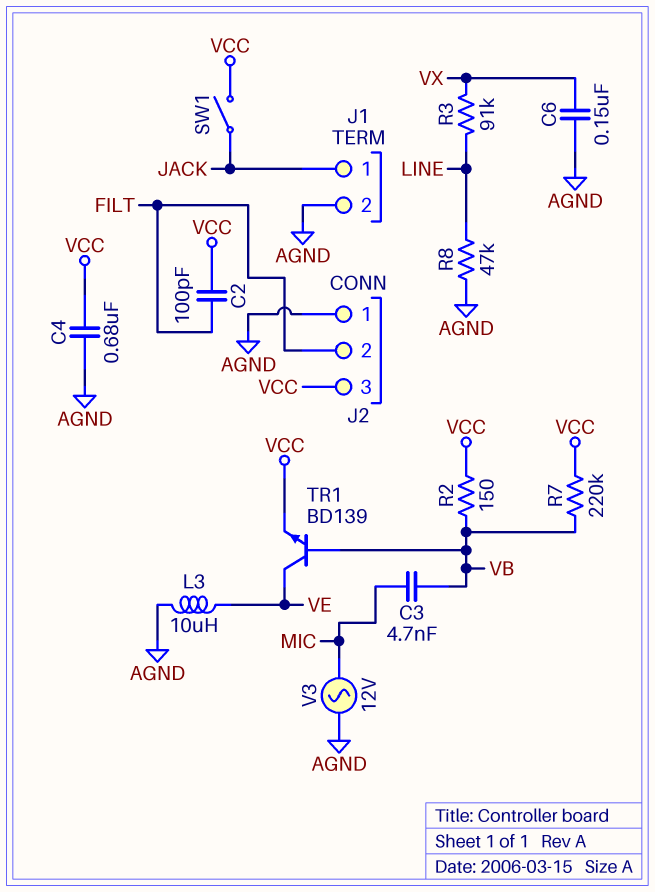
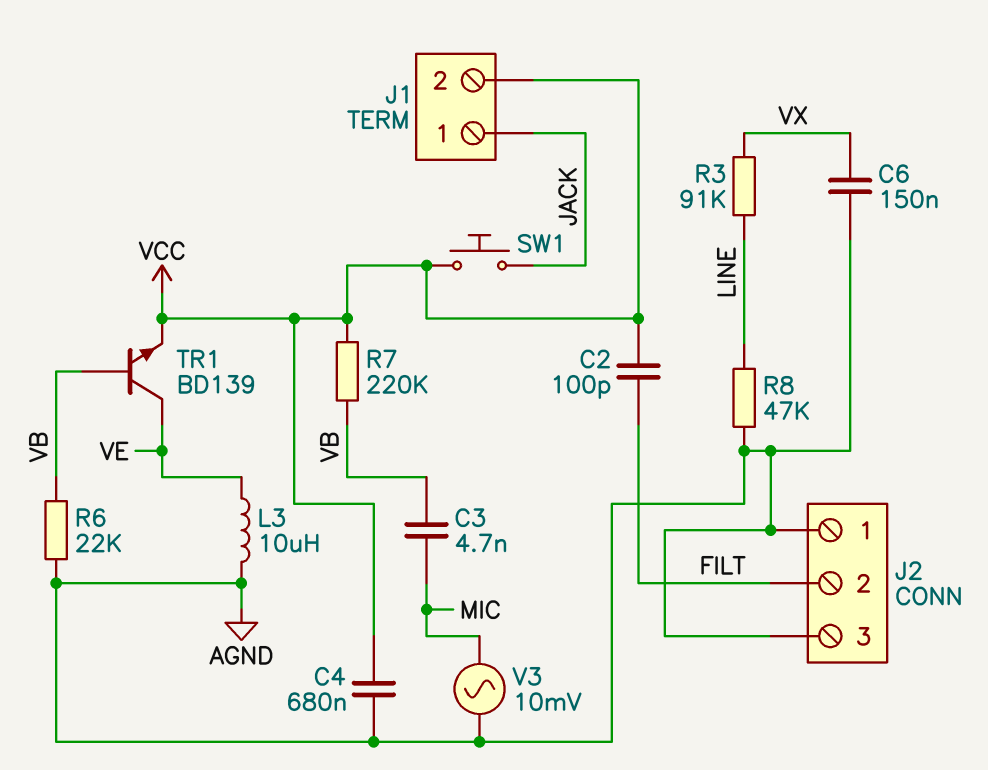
J1 pin 2: AGND -> VCC
J2 pin 3: VCC -> AGND
R2: 150 (VB, VCC) -> none
R6: none -> 22k (AGND, VB)
SW1: switch (JACK, VCC) -> button (JACK, VCC)
V3: AC 12V (AGND, MIC) -> AC 10mV (AGND, MIC)

